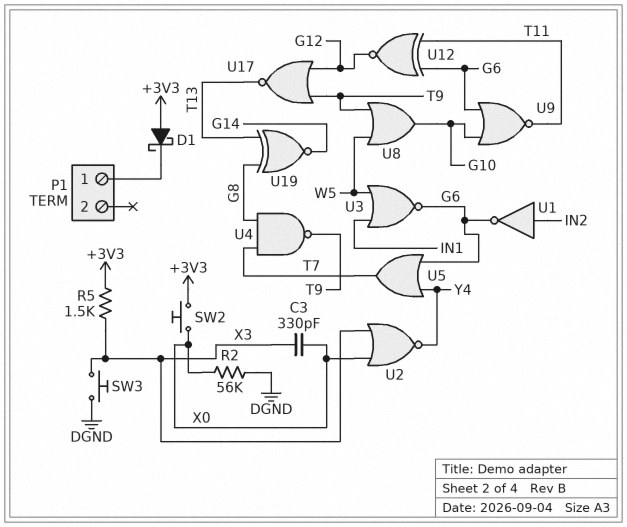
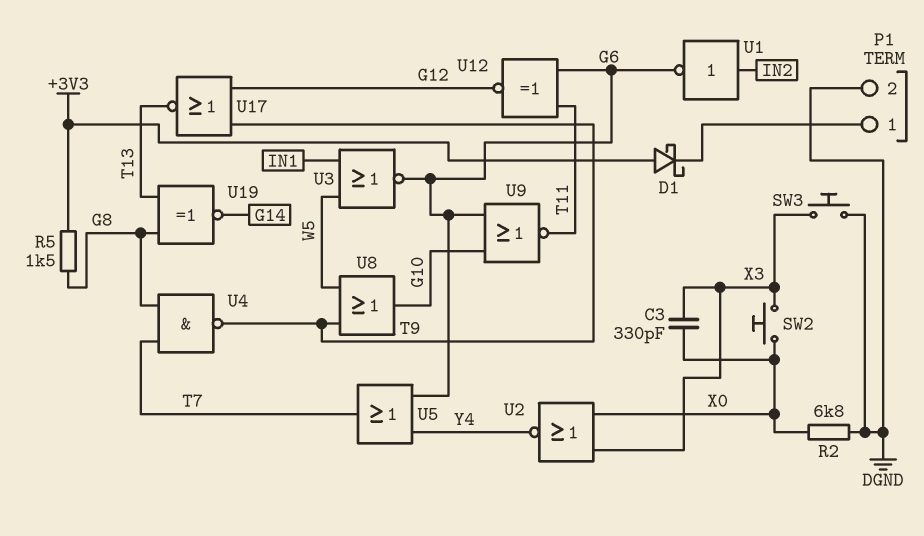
P1 pin 2: none -> DGND
R2: 56k (DGND, X0) -> 6.8k (DGND, X0)
R5: 1.5k (+3V3, X3) -> 1.5k (+3V3, G8)
SW2: button (+3V3, X0) -> button (X0, X3)

